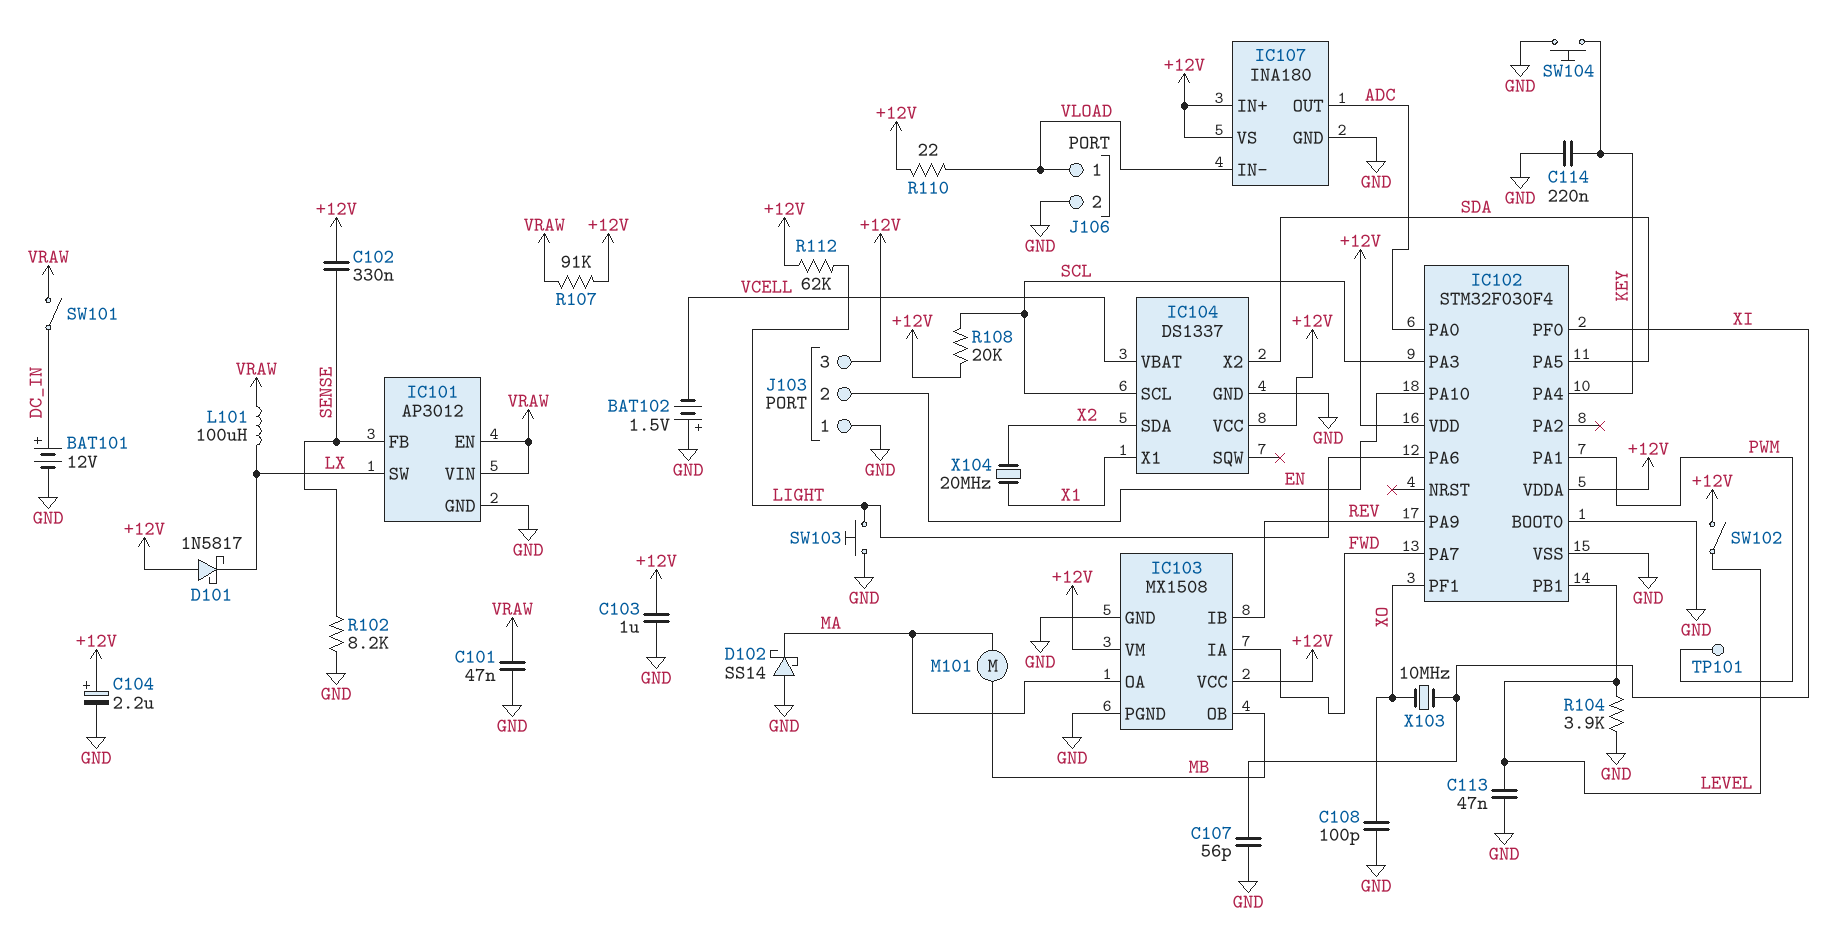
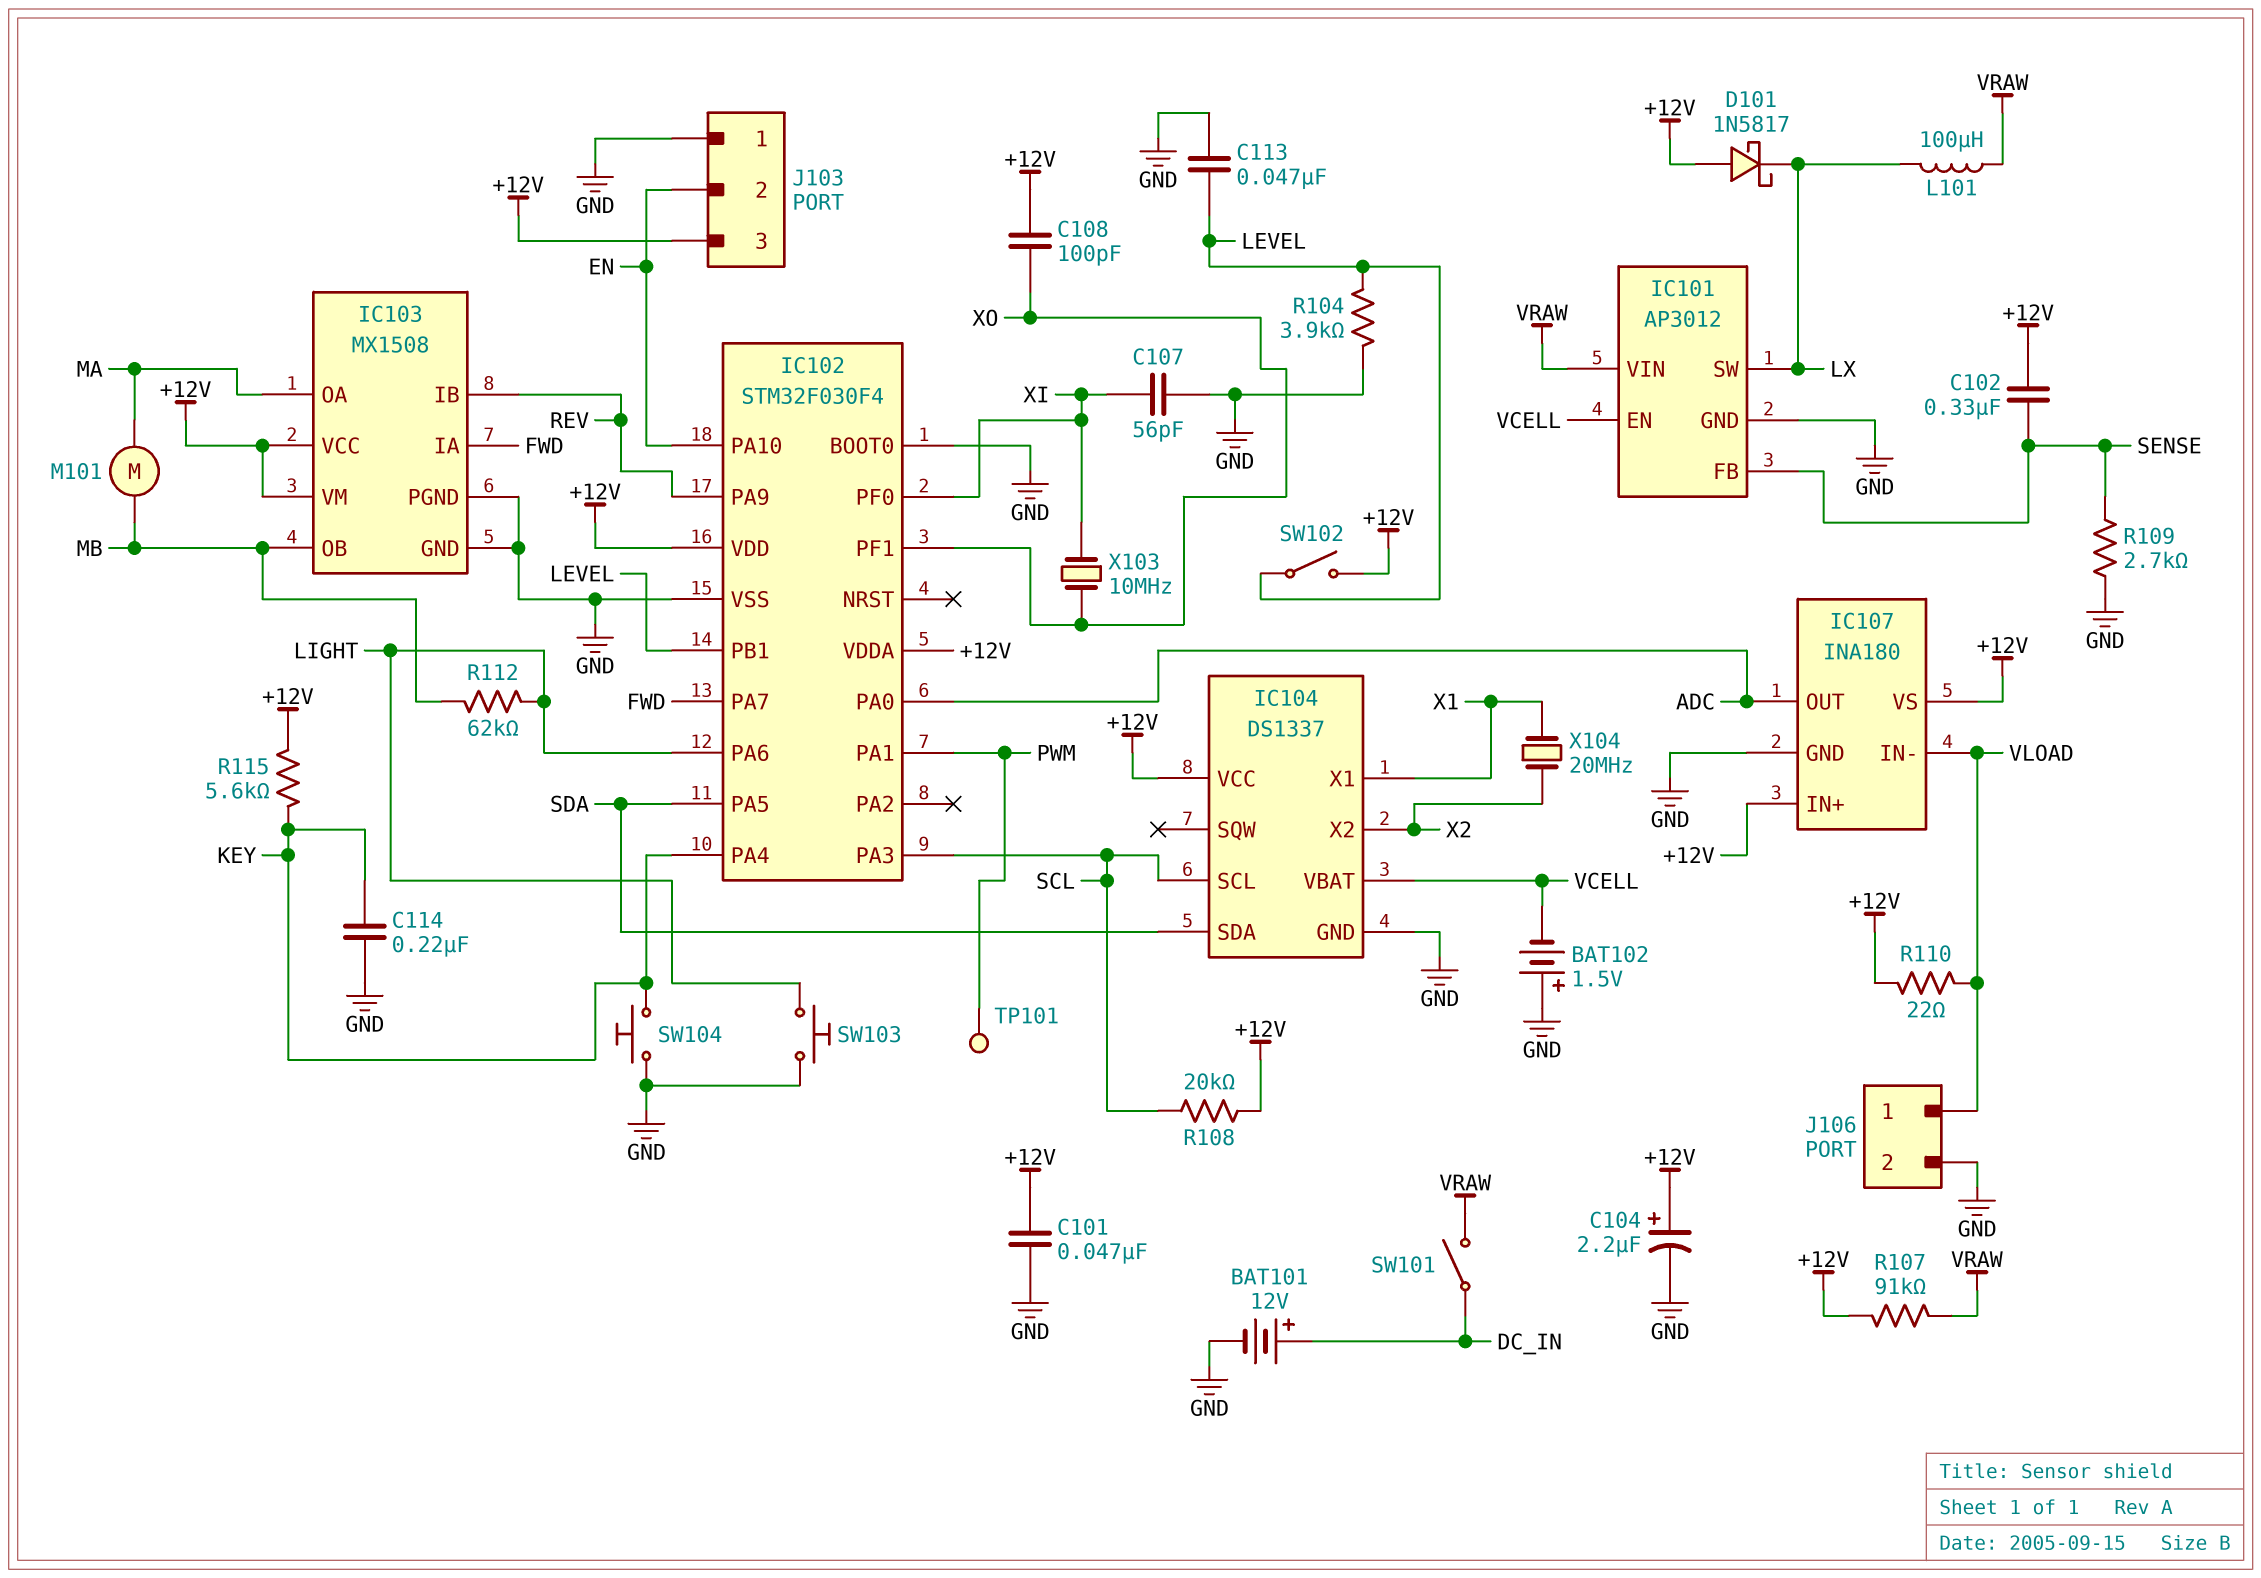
C101: 47nF (GND, VRAW) -> 47nF (+12V, GND)
C103: 1uF (+12V, GND) -> none
C108: 100pF (GND, XO) -> 100pF (+12V, XO)
D102: schottky SS14 (A GND, K MA) -> none
IC101 pin EN: VRAW -> VCELL
IC104 pin SDA: X2 -> SDA
IC104 pin X2: SDA -> X2
R102: 8.2k (GND, SENSE) -> none
R109: none -> 2.7k (GND, SENSE)
R112: 62k (+12V, LIGHT) -> 62k (LIGHT, MB)
R115: none -> 5.6k (+12V, KEY)

